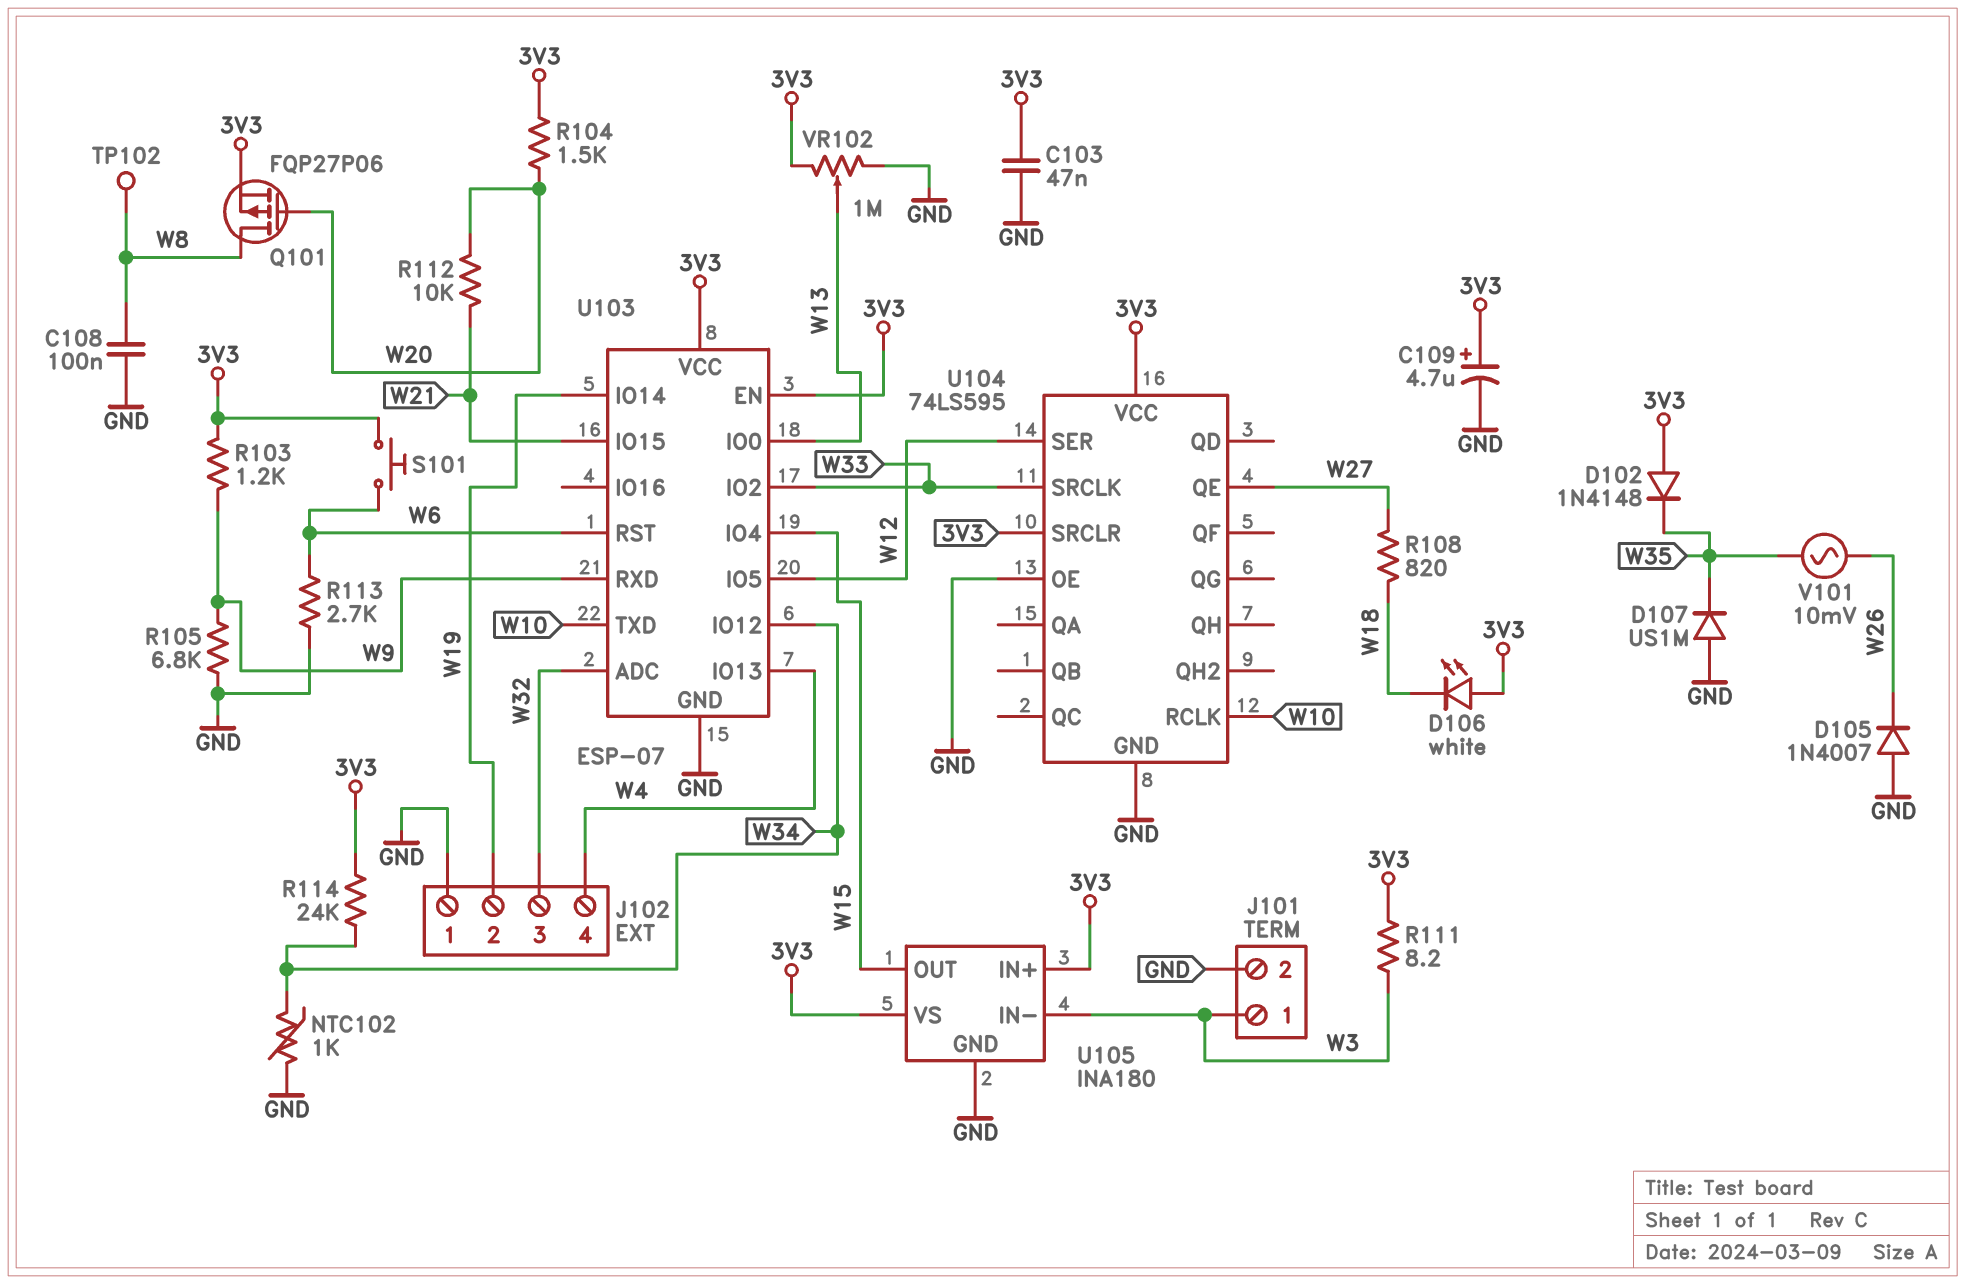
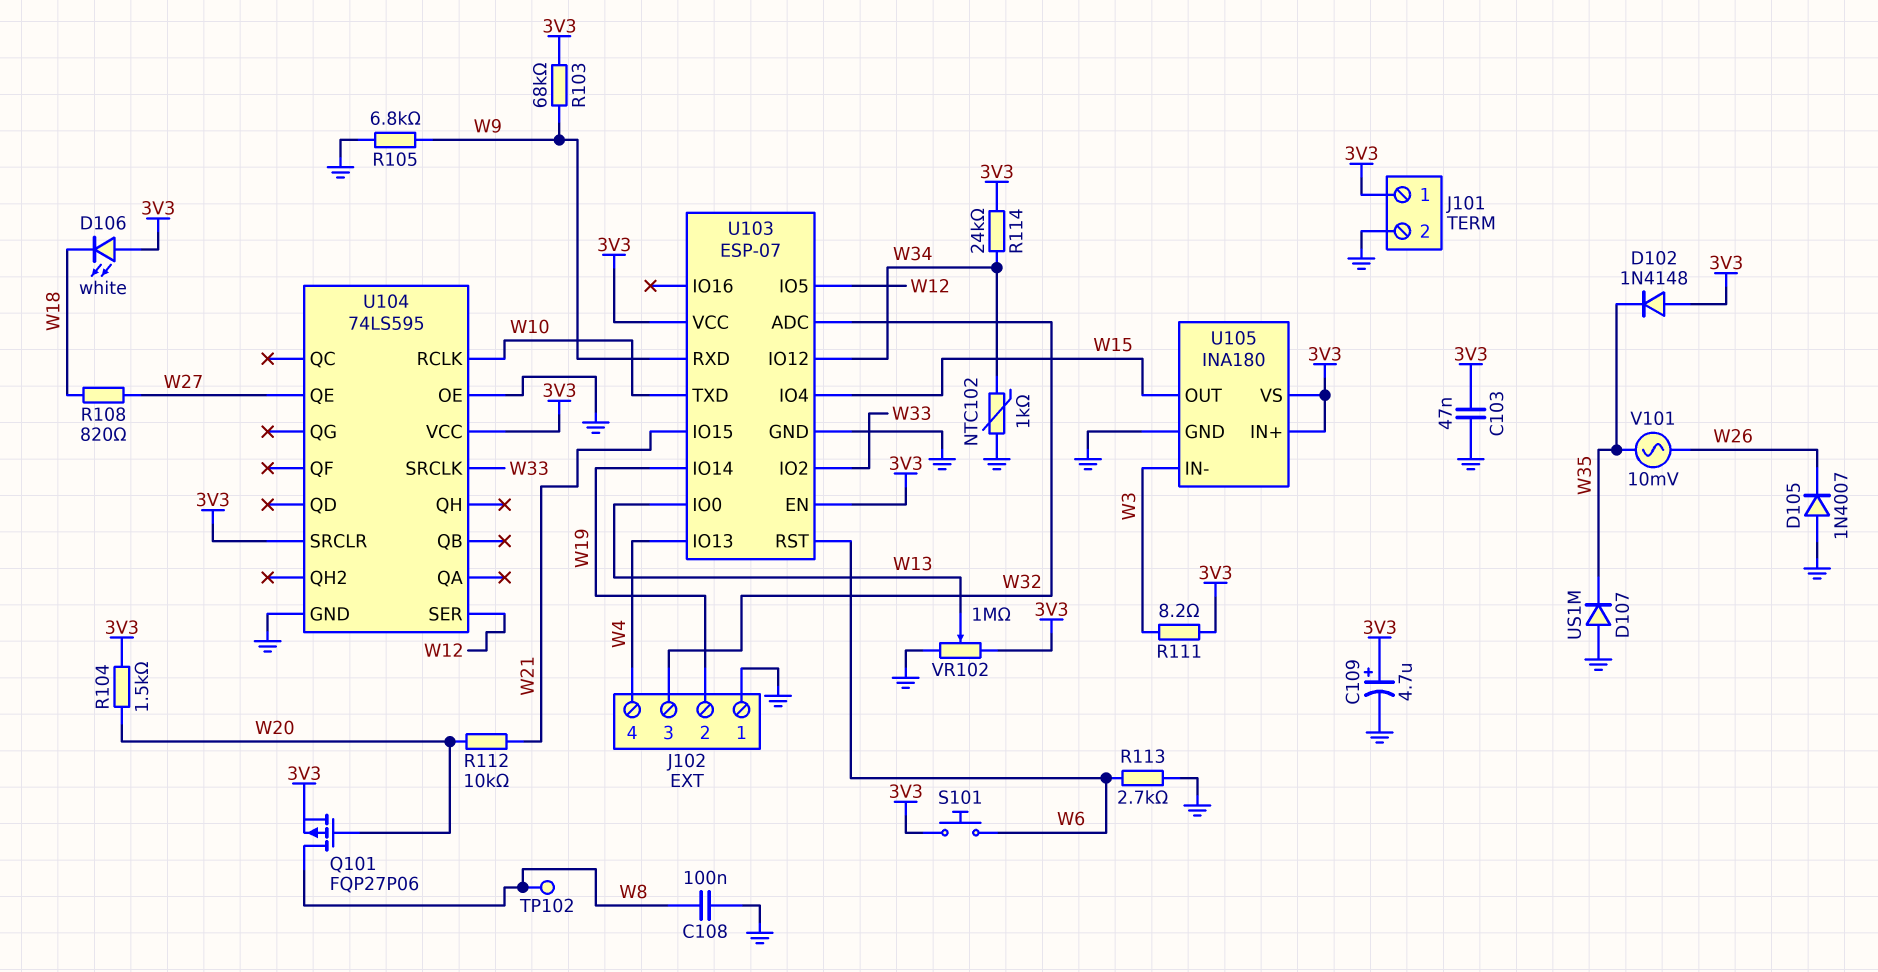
J101 pin 1: W3 -> 3V3
R103: 1.2k (3V3, W9) -> 68k (3V3, W9)

